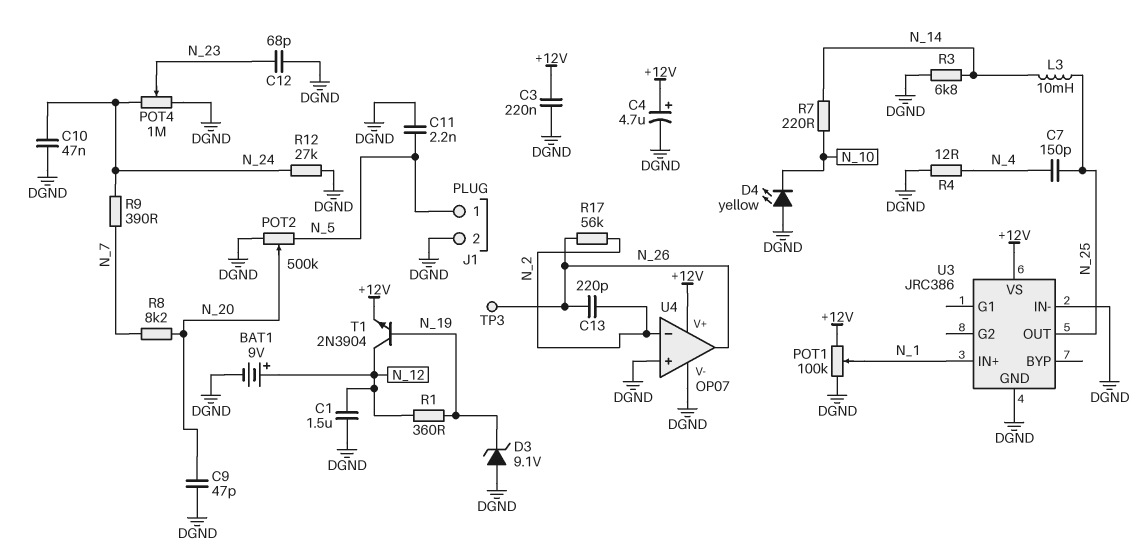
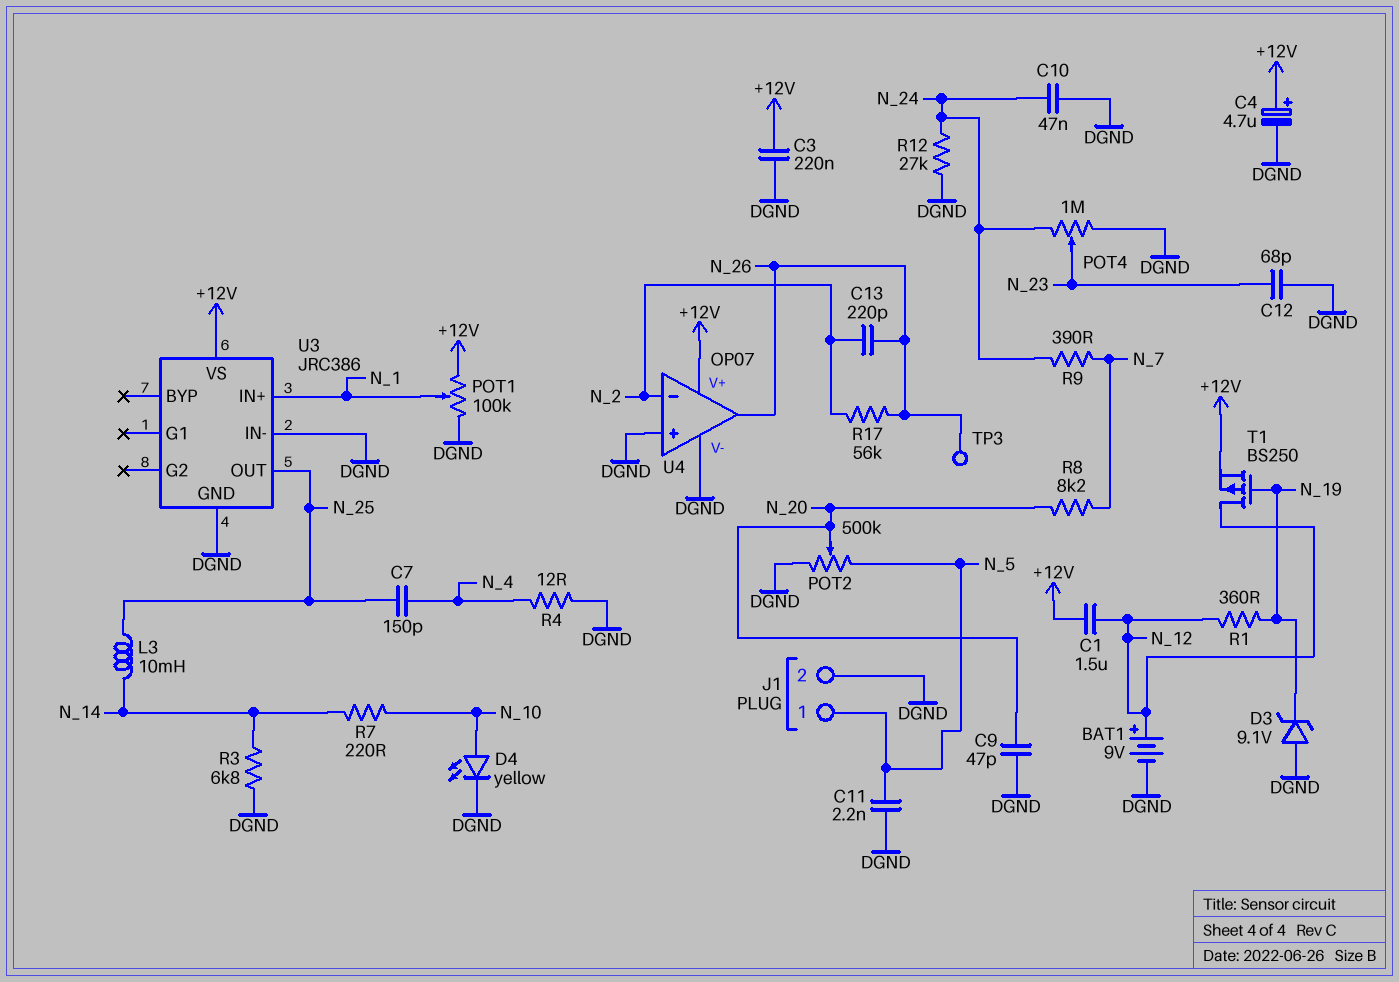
C1: 1.5uF (DGND, N_12) -> 1.5uF (+12V, N_12)
D4: LED yellow (A DGND, K N_10) -> LED yellow (A N_10, K DGND)
T1: NPN 2N3904 (B N_19, C N_12, E +12V) -> PMOS BS250 (G N_19, D N_12, S +12V)

